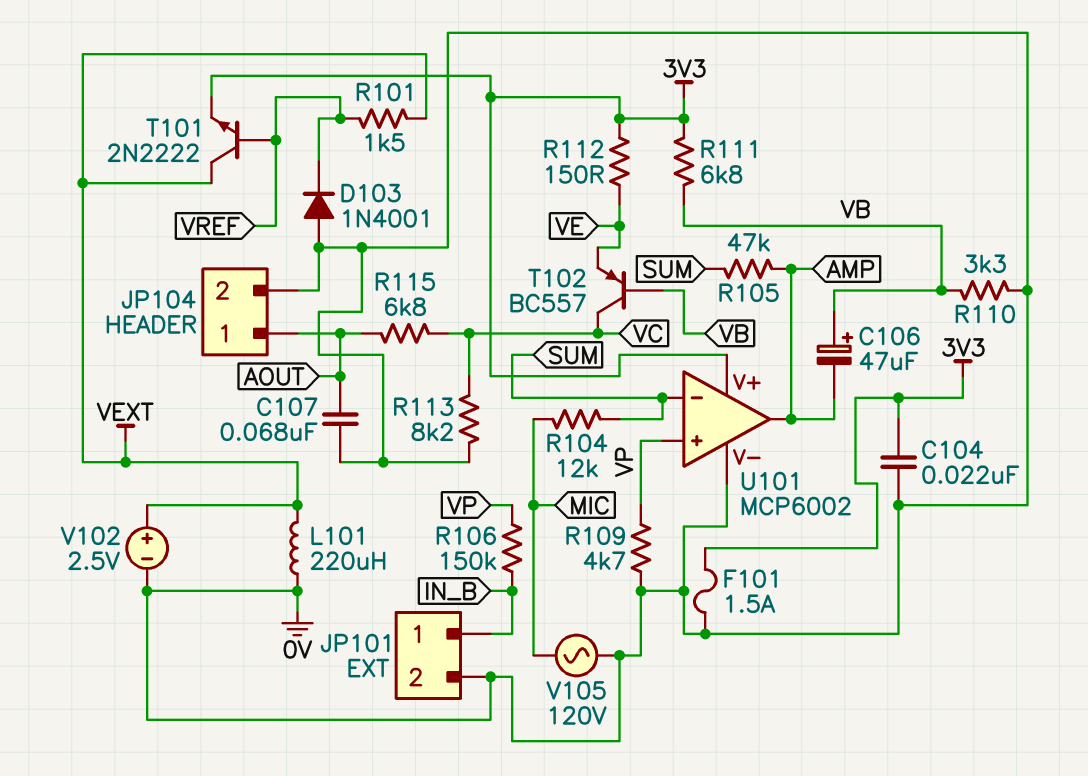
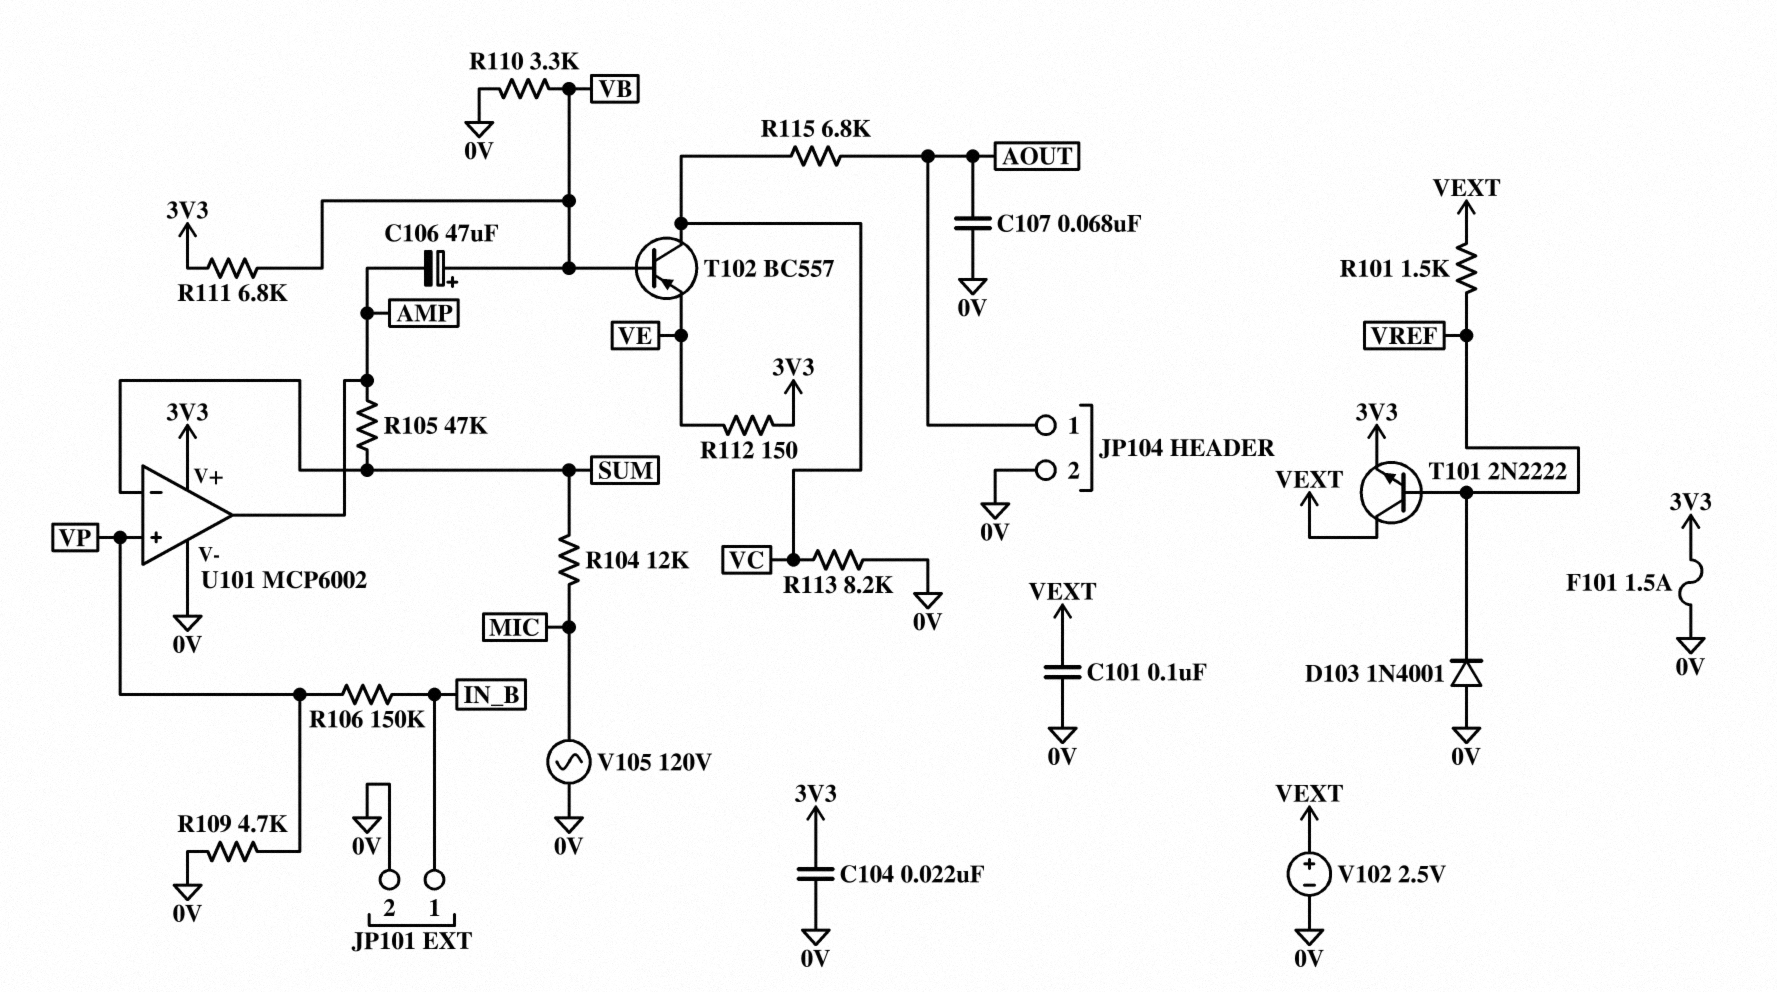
C101: none -> 100nF (0V, VEXT)
L101: 220uH (0V, VEXT) -> none

